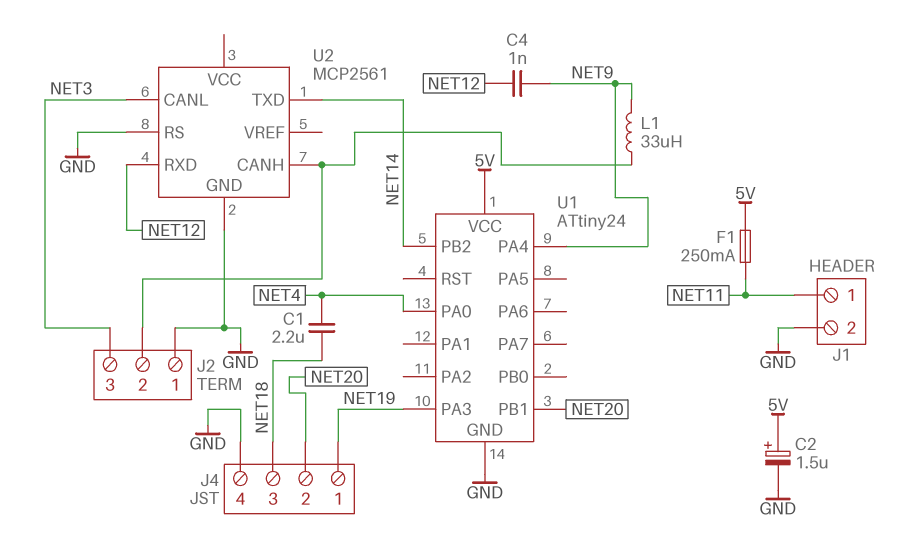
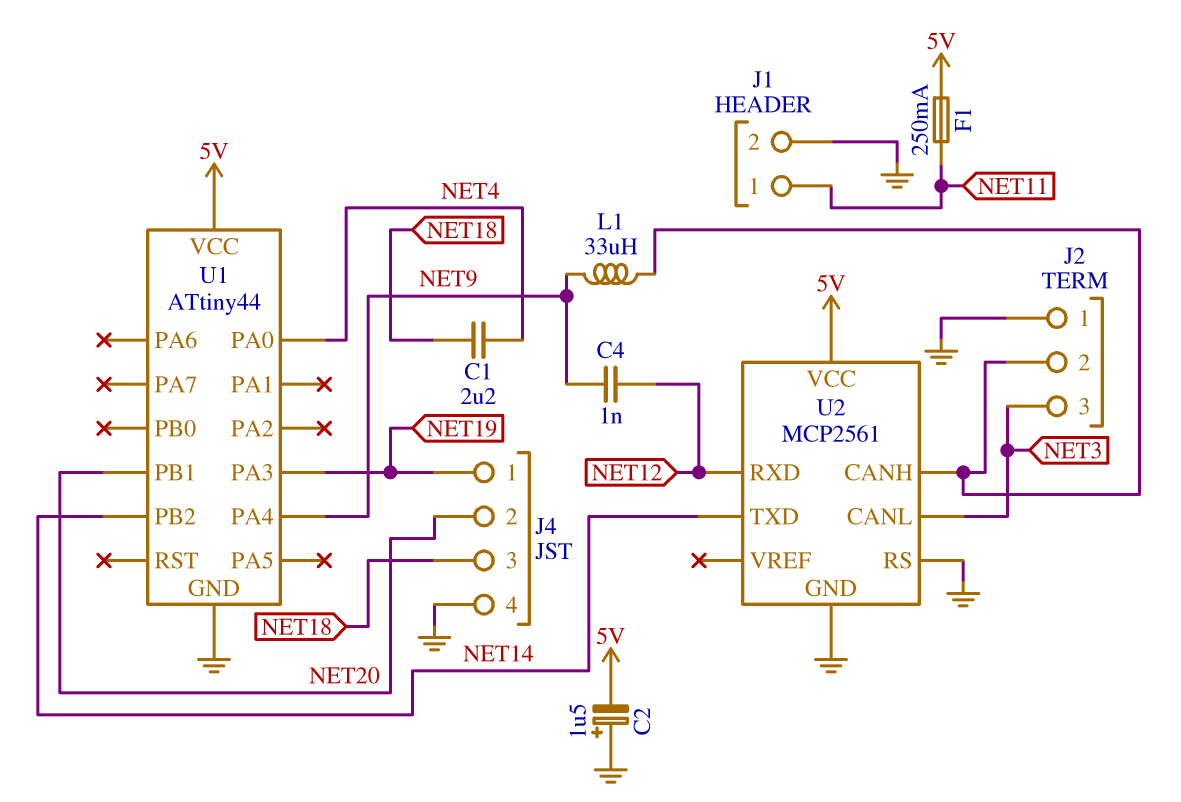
C2: 1.5uF (plus 5V, minus GND) -> 1.5uF (plus GND, minus 5V)
U1: ATtiny24 -> ATtiny44
U2 pin VCC: none -> 5V

